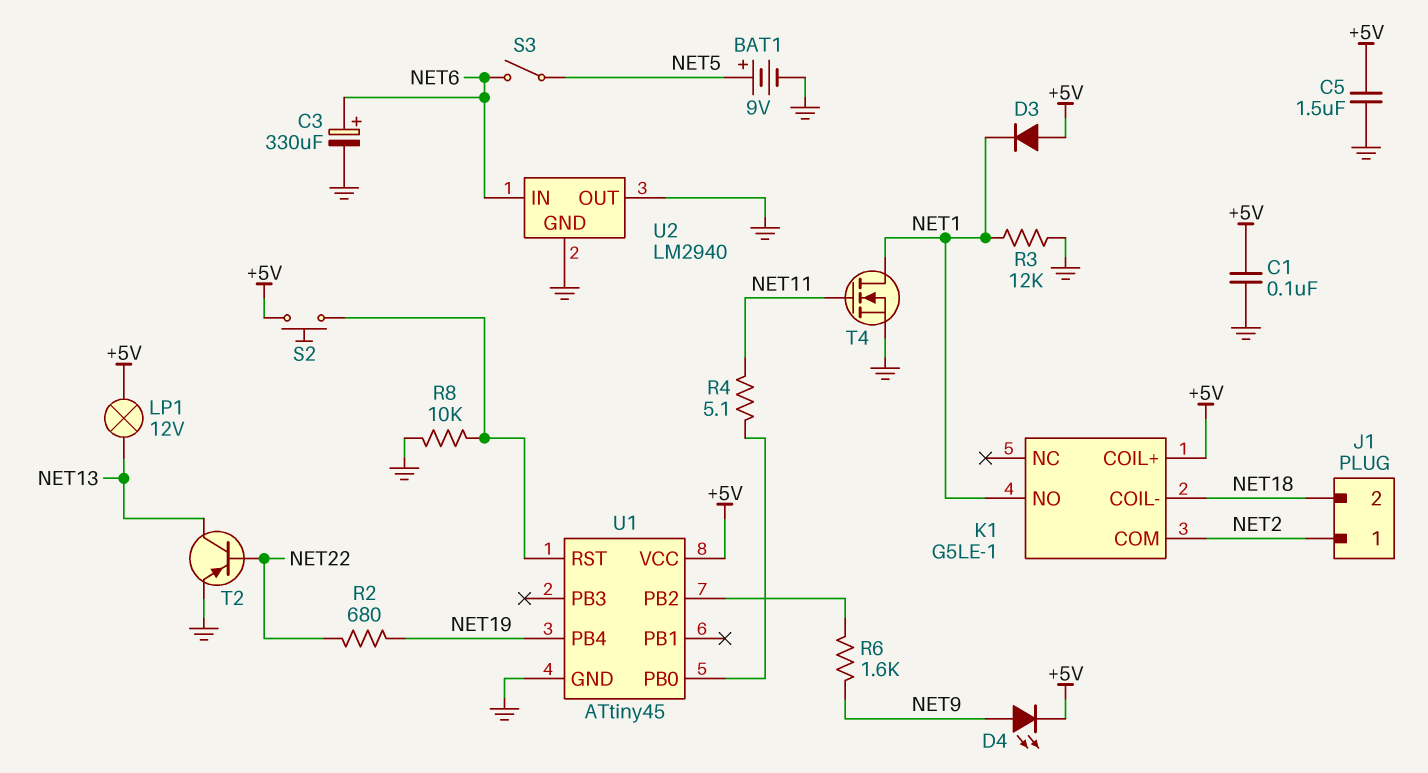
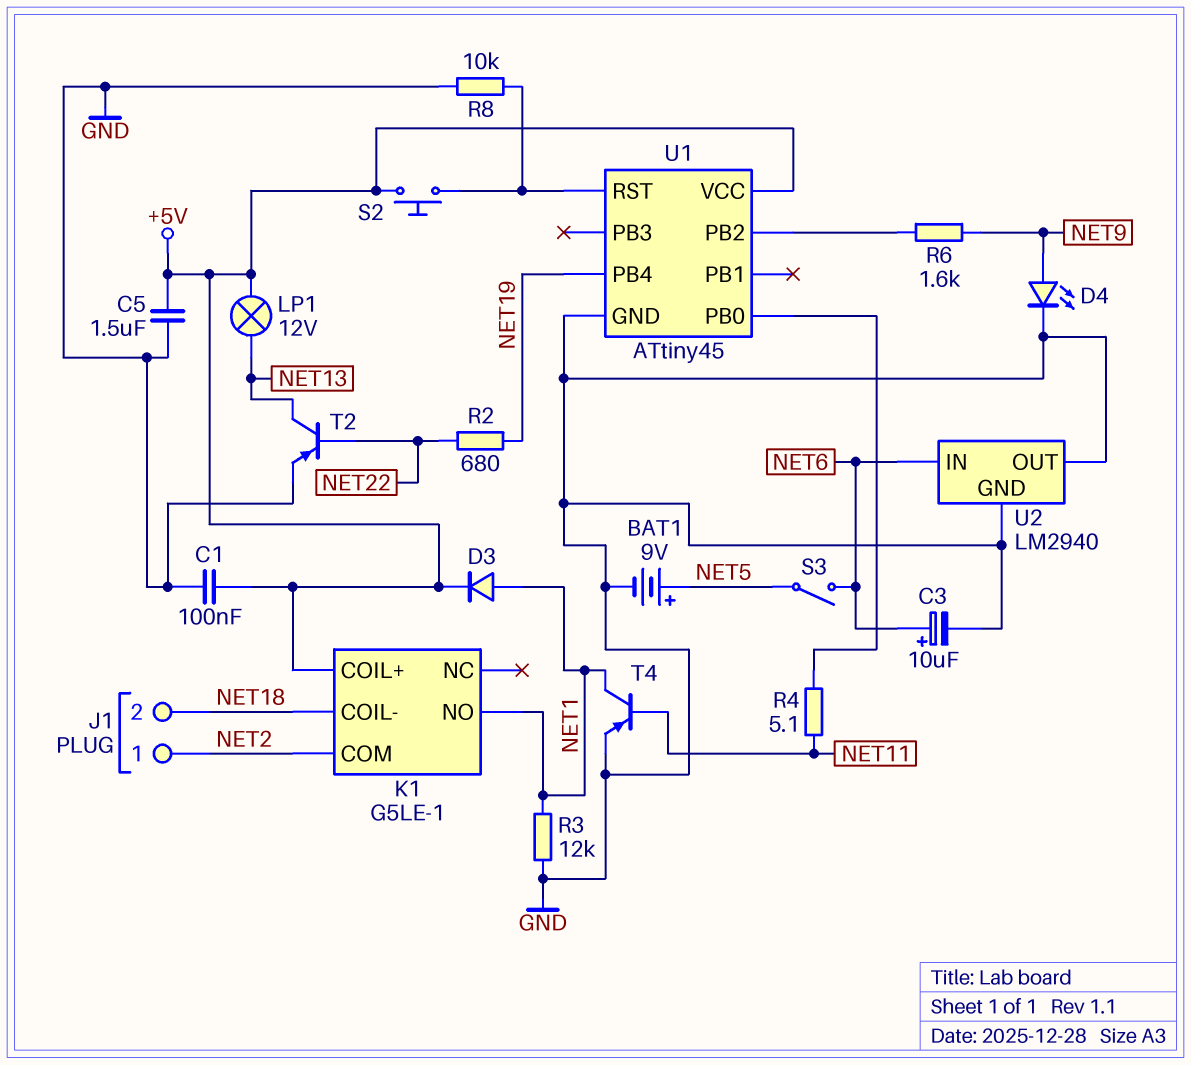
C3: 330uF (plus NET6, minus GND) -> 10uF (plus NET6, minus GND)
D3: diode (A +5V, K NET1) -> diode (A NET1, K +5V)
D4: LED (A NET9, K +5V) -> LED (A NET9, K GND)
T4: NMOS (G NET11, D NET1, S GND) -> PNP (B NET11, C NET1, E GND)

